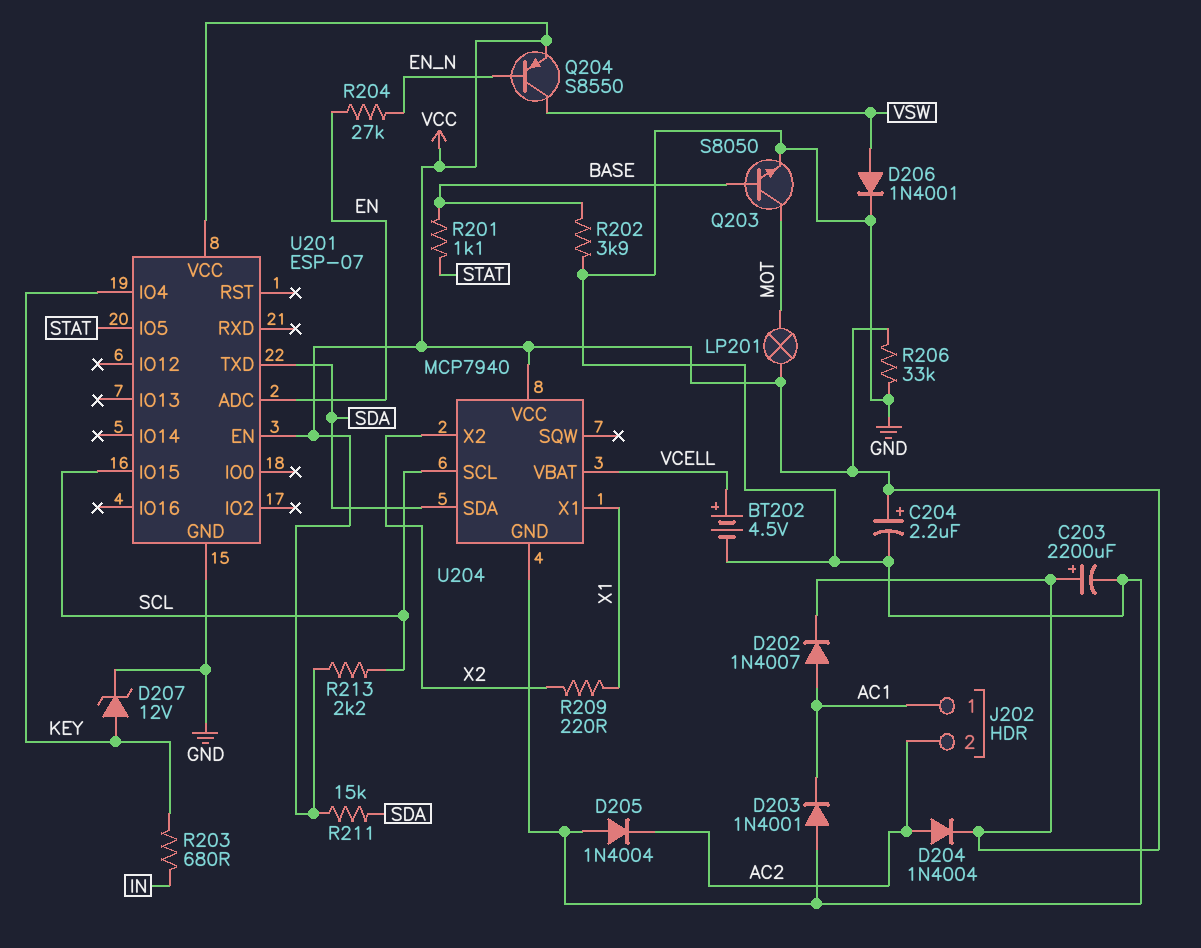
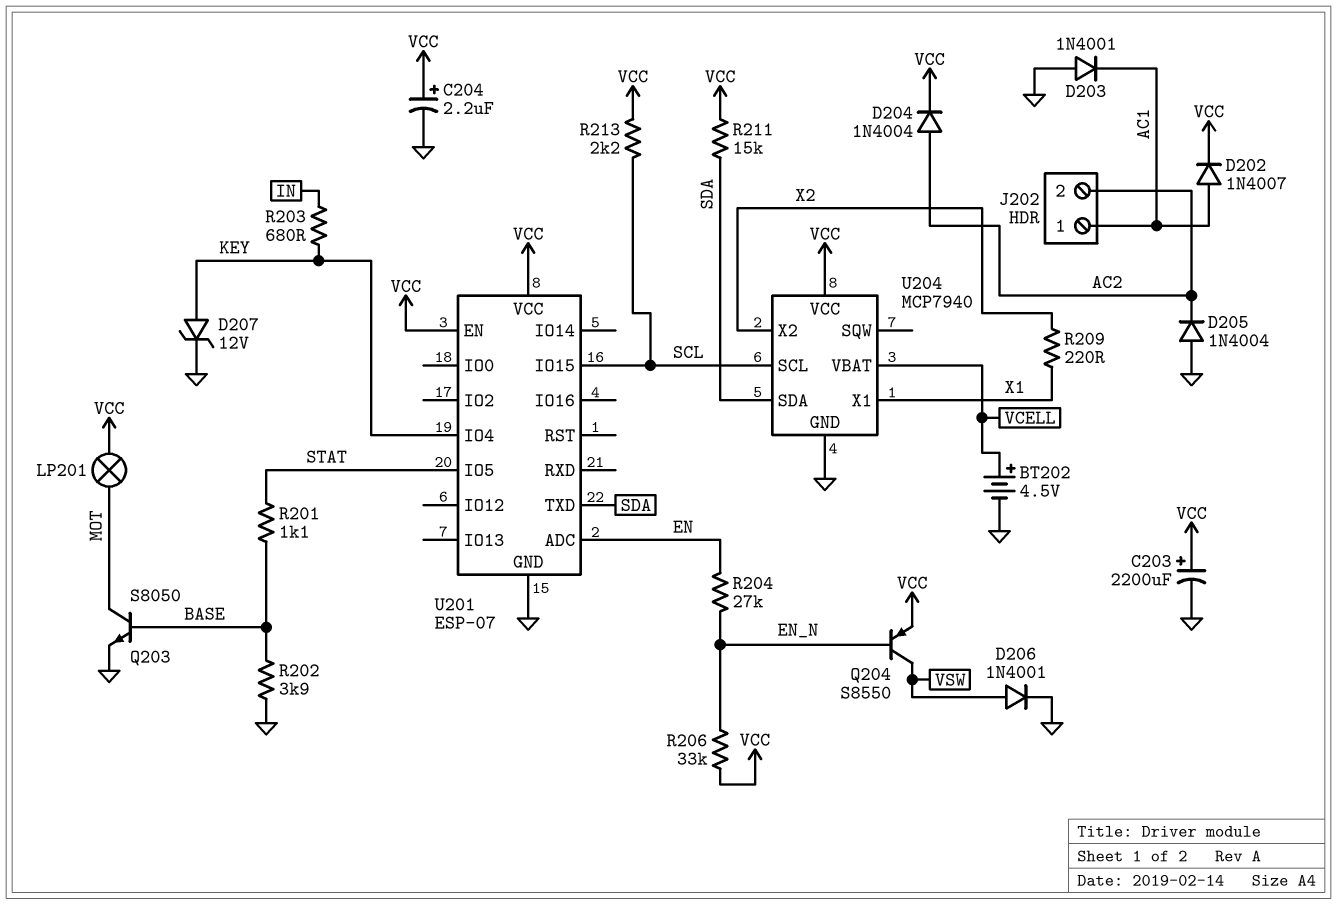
R206: 33k (GND, VCC) -> 33k (EN_N, VCC)

